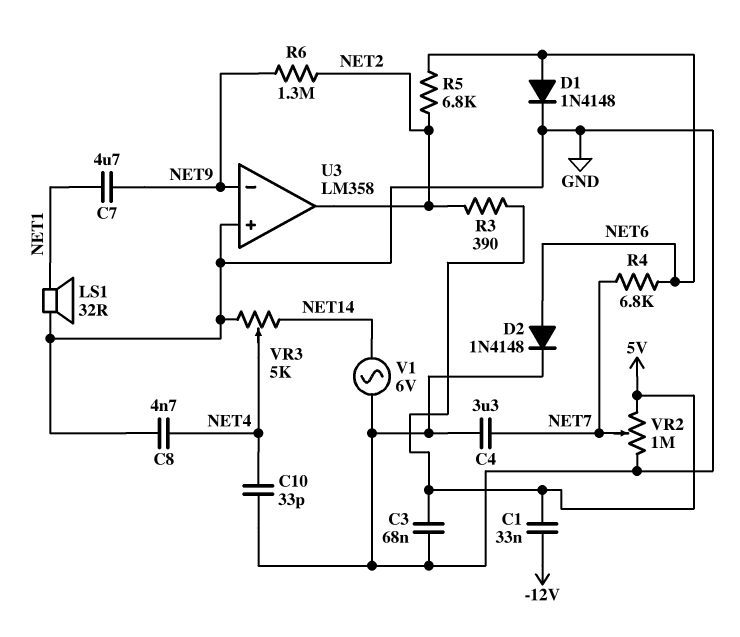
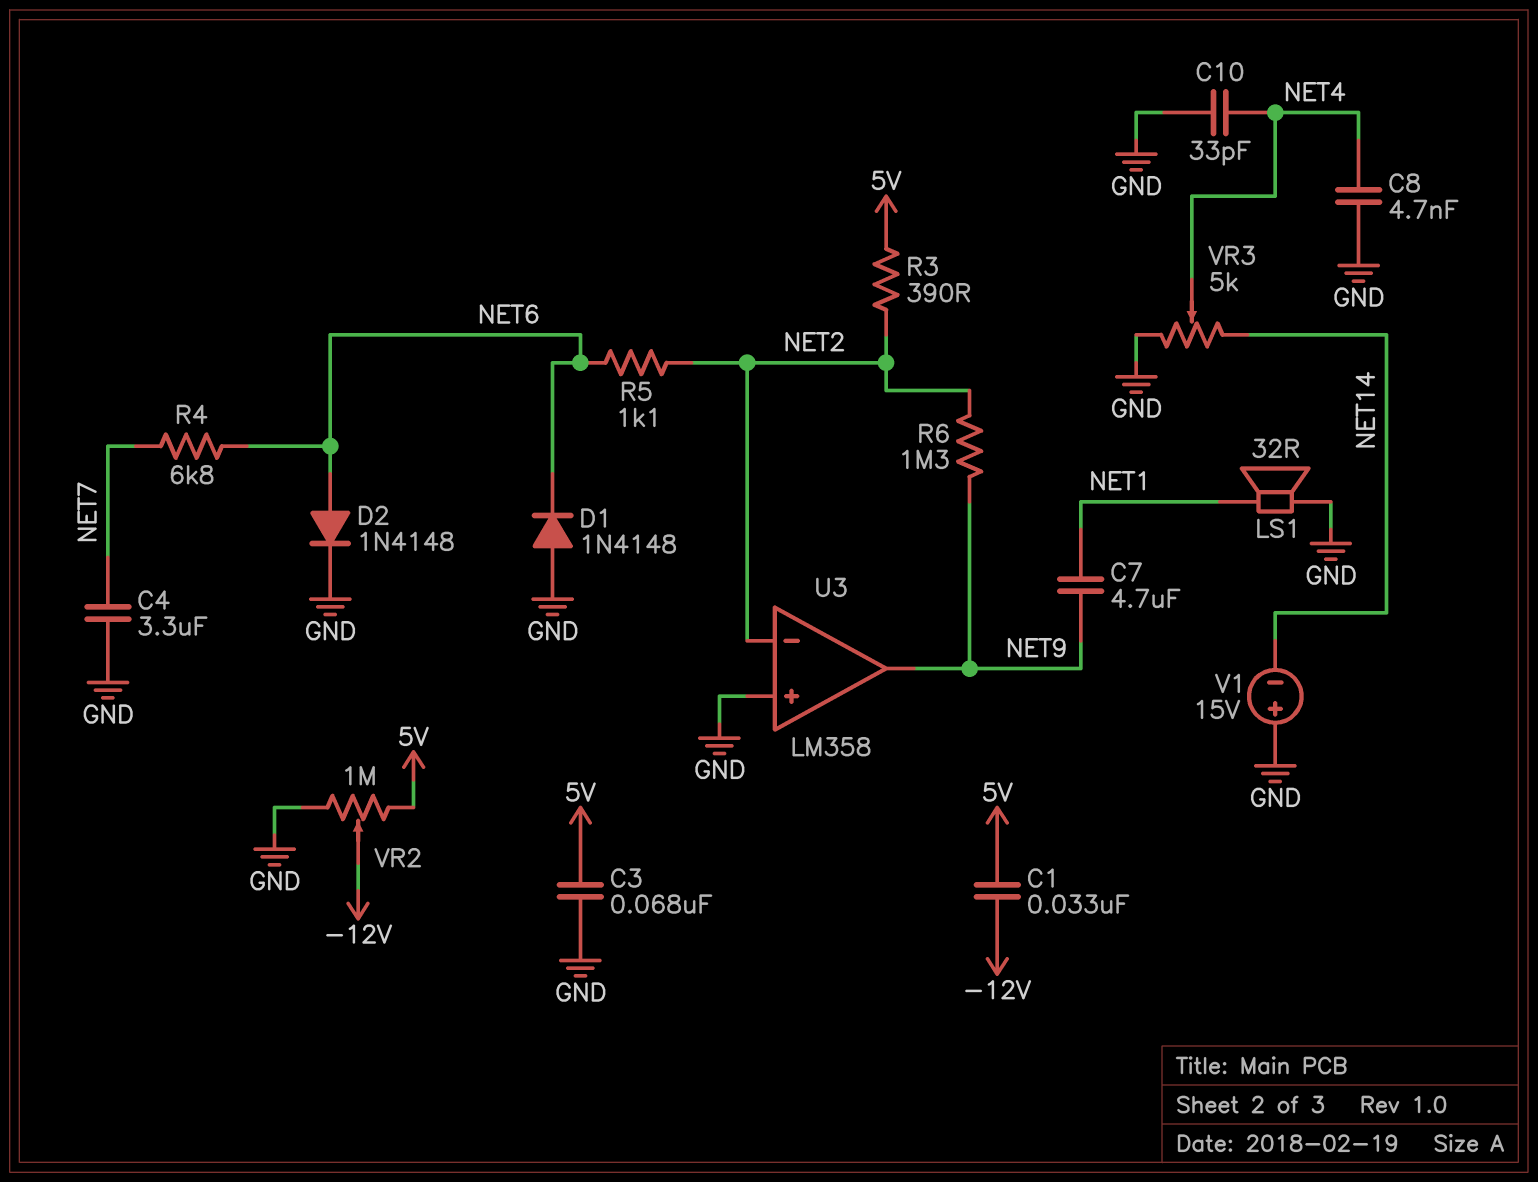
D1: diode 1N4148 (A NET6, K GND) -> diode 1N4148 (A GND, K NET6)
R5: 6.8k (NET2, NET6) -> 1.1k (NET2, NET6)
U3 pin in-: NET9 -> NET2
U3 pin out: NET2 -> NET9
V1: AC 6V (GND, NET14) -> 15V (plus GND, minus NET14)
VR2: 1M (5V, GND, wiper NET7) -> 1M (5V, GND, wiper -12V)

